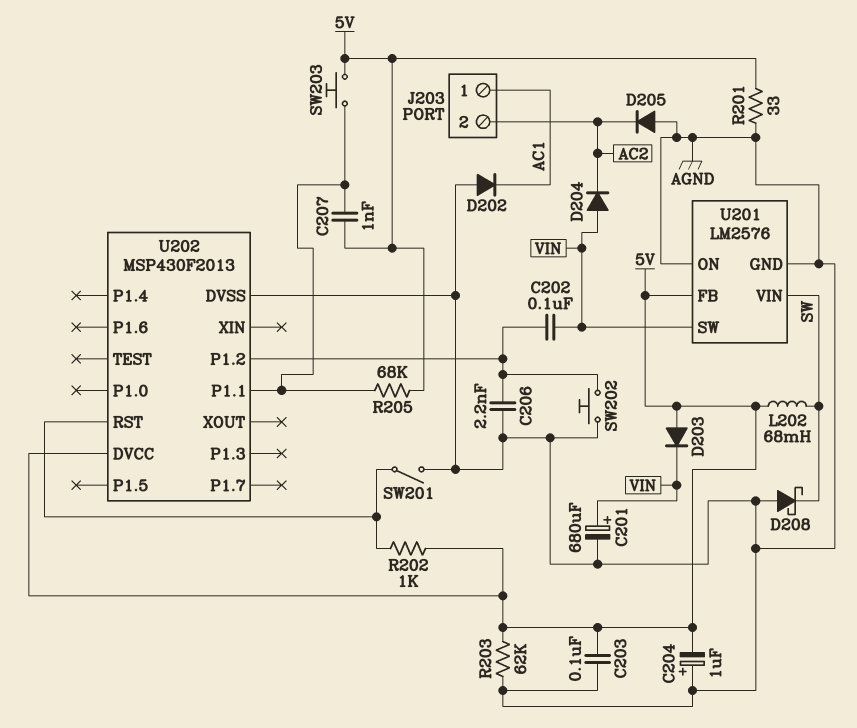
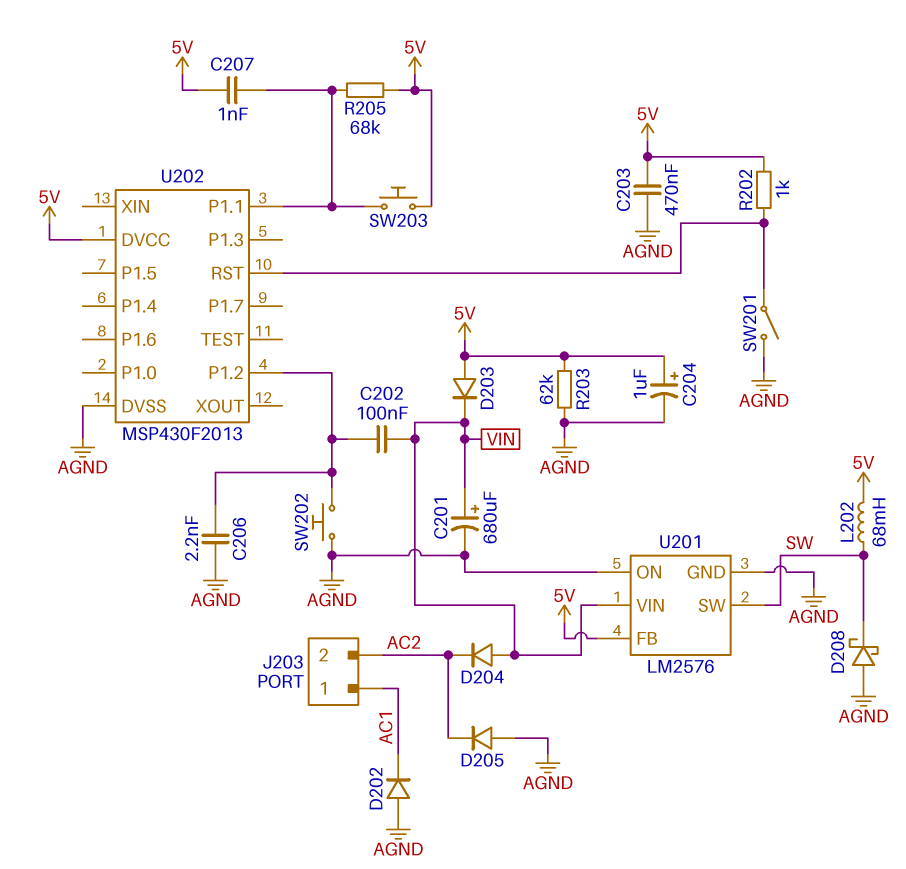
C203: 100nF (5V, AGND) -> 470nF (5V, AGND)
C204: 1uF (plus AGND, minus 5V) -> 1uF (plus 5V, minus AGND)
R201: 33 (5V, AGND) -> none
U201 pin SW: VIN -> SW
U201 pin VIN: SW -> VIN

